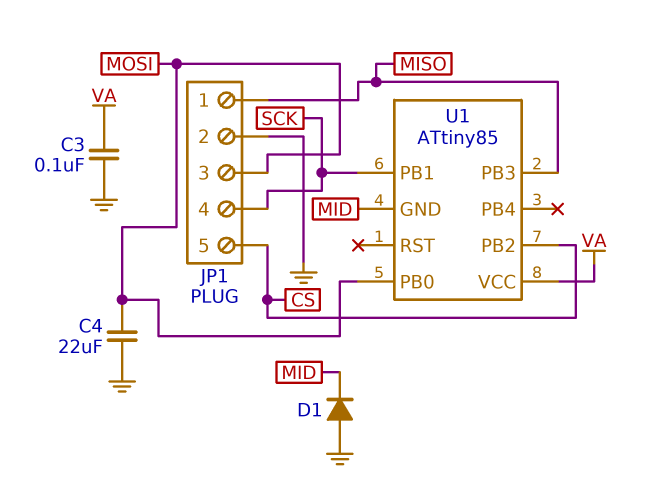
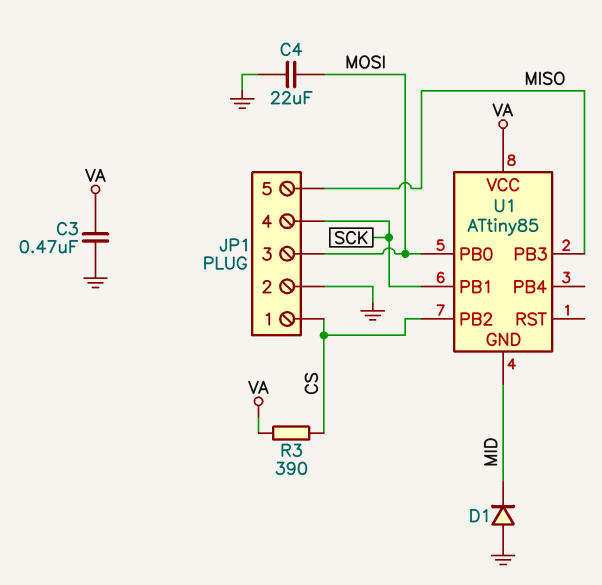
C3: 100nF (GND, VA) -> 470nF (GND, VA)
JP1 pin 1: MISO -> CS
JP1 pin 5: CS -> MISO
R3: none -> 390 (CS, VA)

